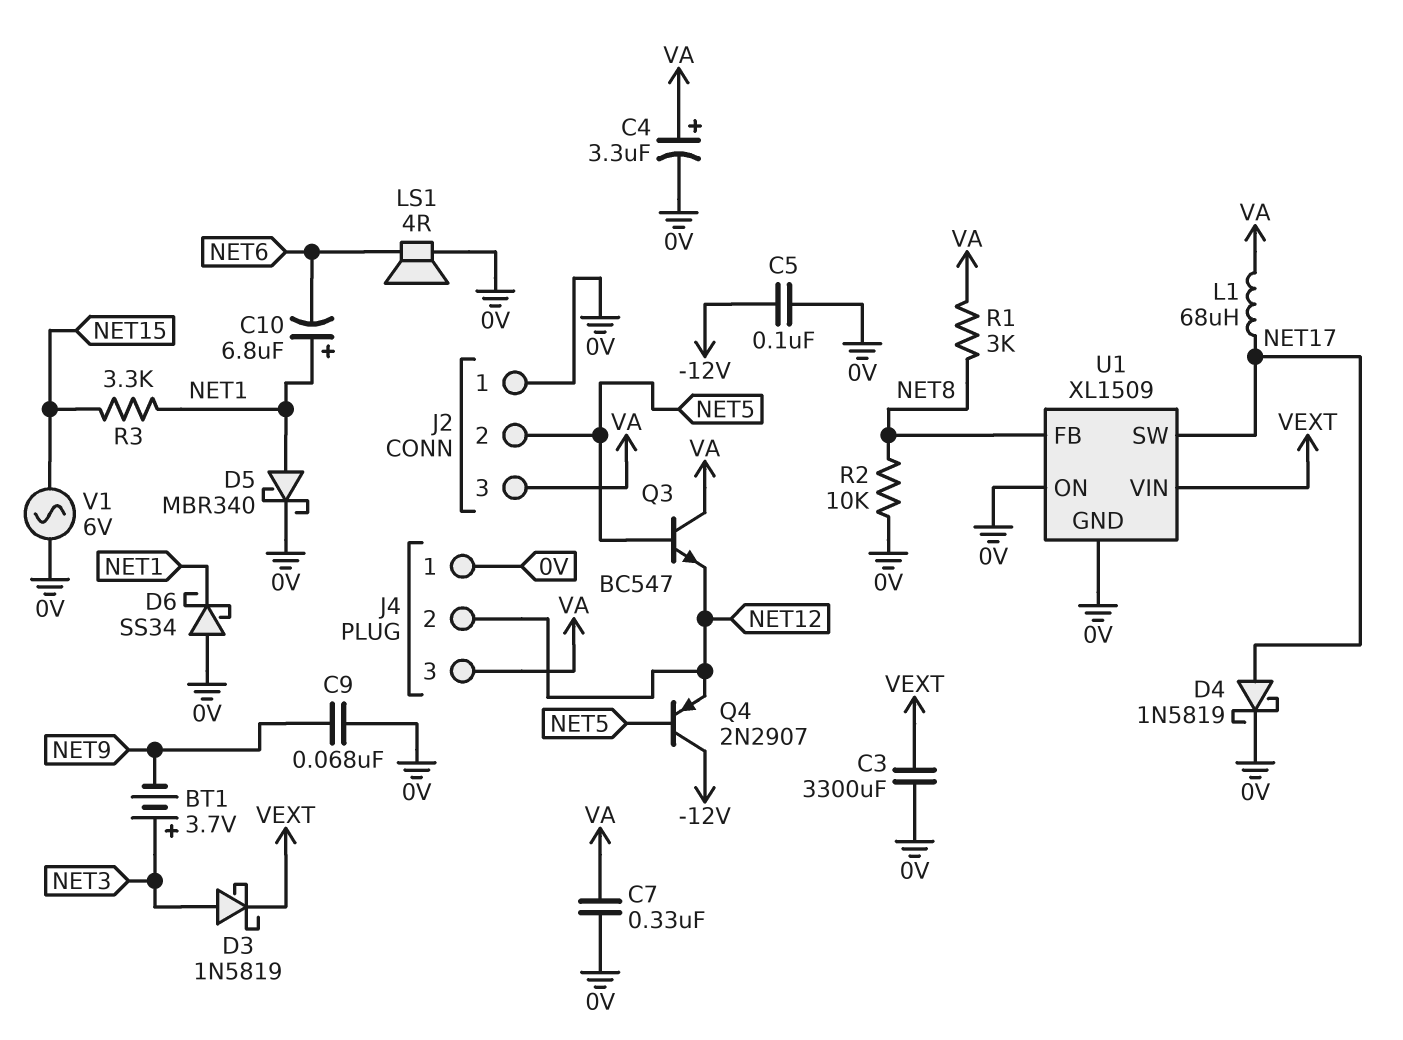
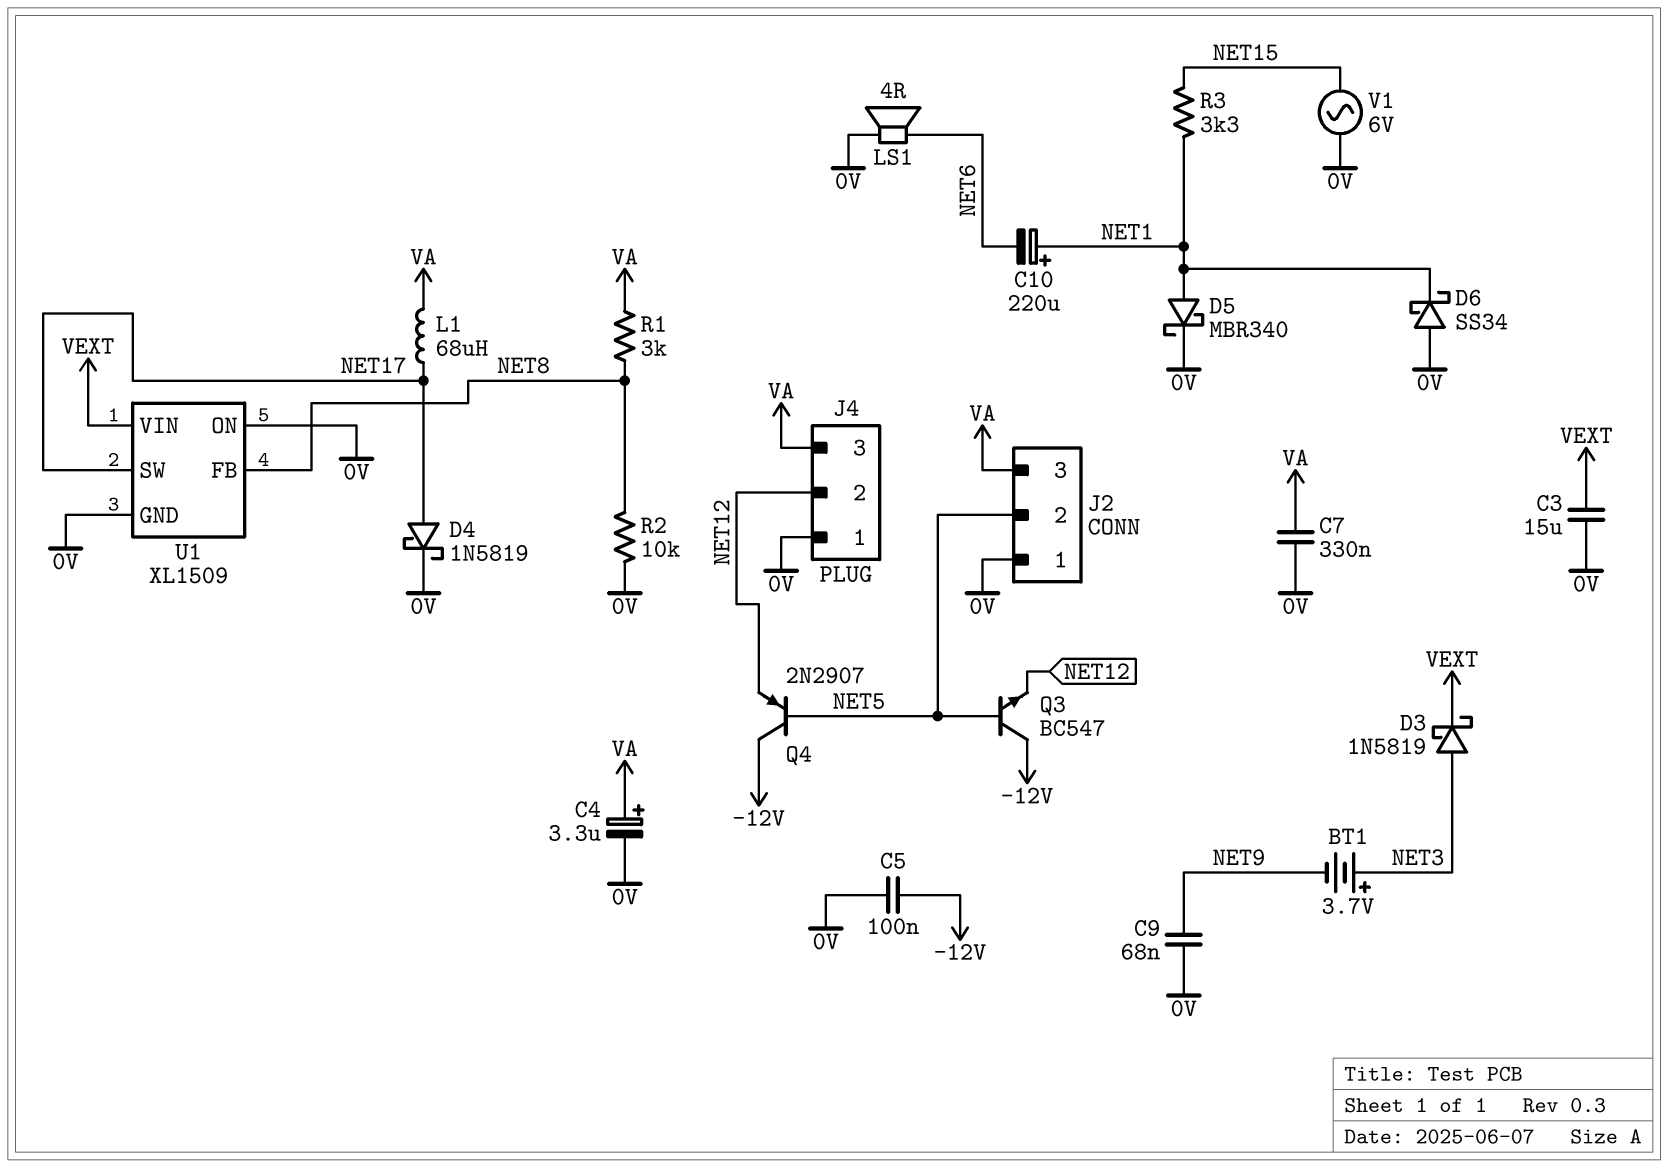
C3: 3300uF (0V, VEXT) -> 15uF (0V, VEXT)
C10: 6.8uF (plus NET1, minus NET6) -> 220uF (plus NET1, minus NET6)
Q3: NPN BC547 (B NET5, C VA, E NET12) -> NPN BC547 (B NET5, C -12V, E NET12)

